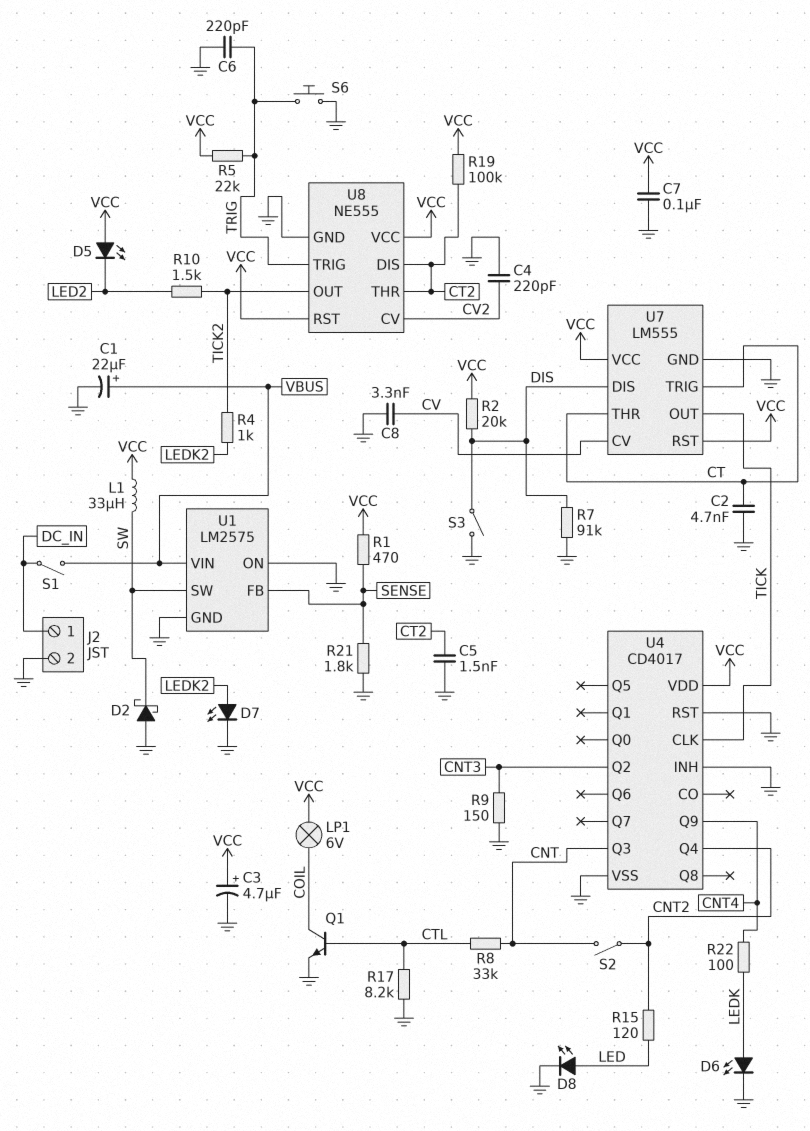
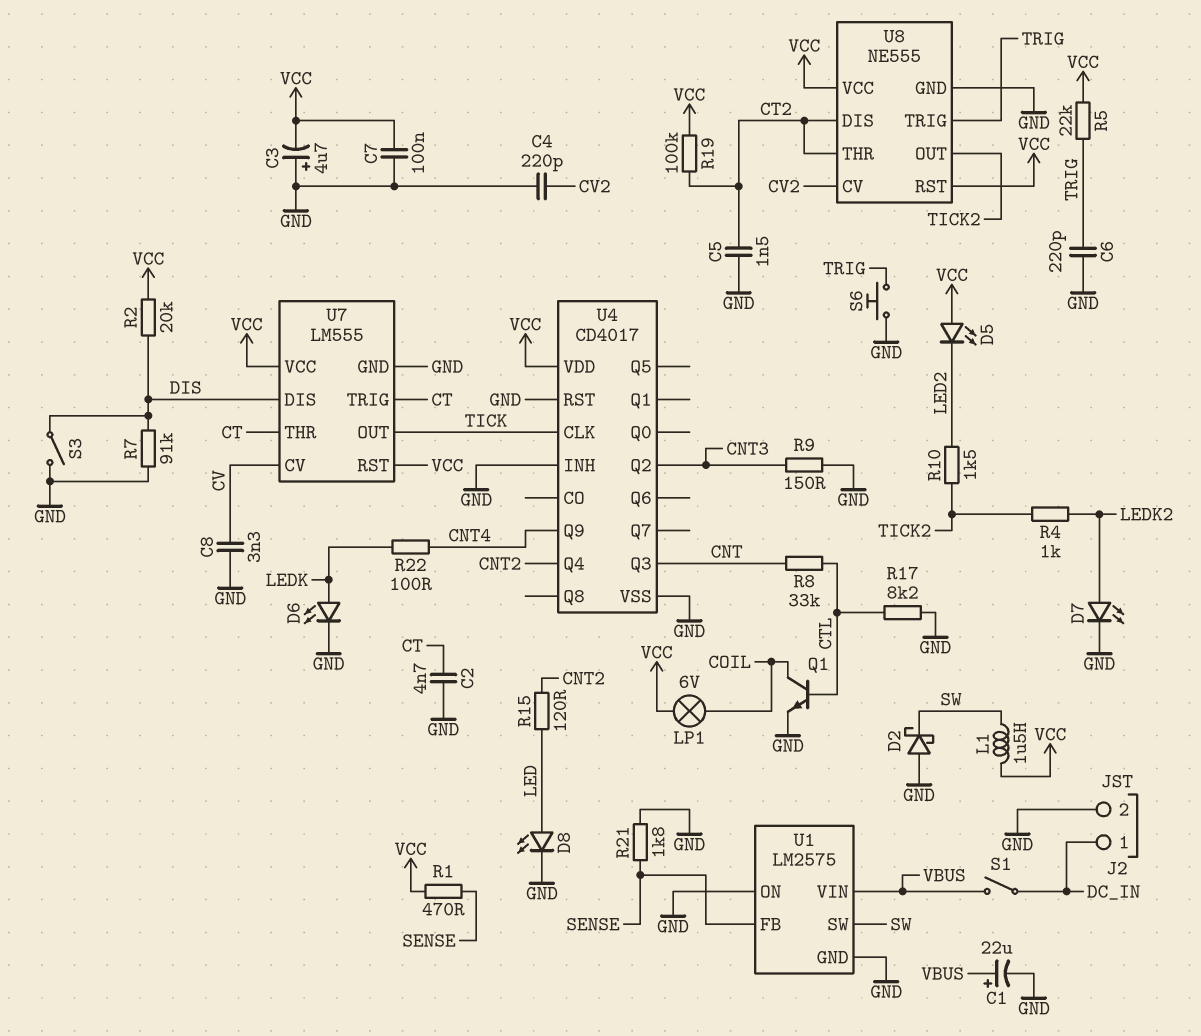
C3: 4.7uF (plus VCC, minus GND) -> 4.7uF (plus GND, minus VCC)
L1: 33uH (SW, VCC) -> 1.5uH (SW, VCC)
S2: switch (CNT, CNT2) -> none

